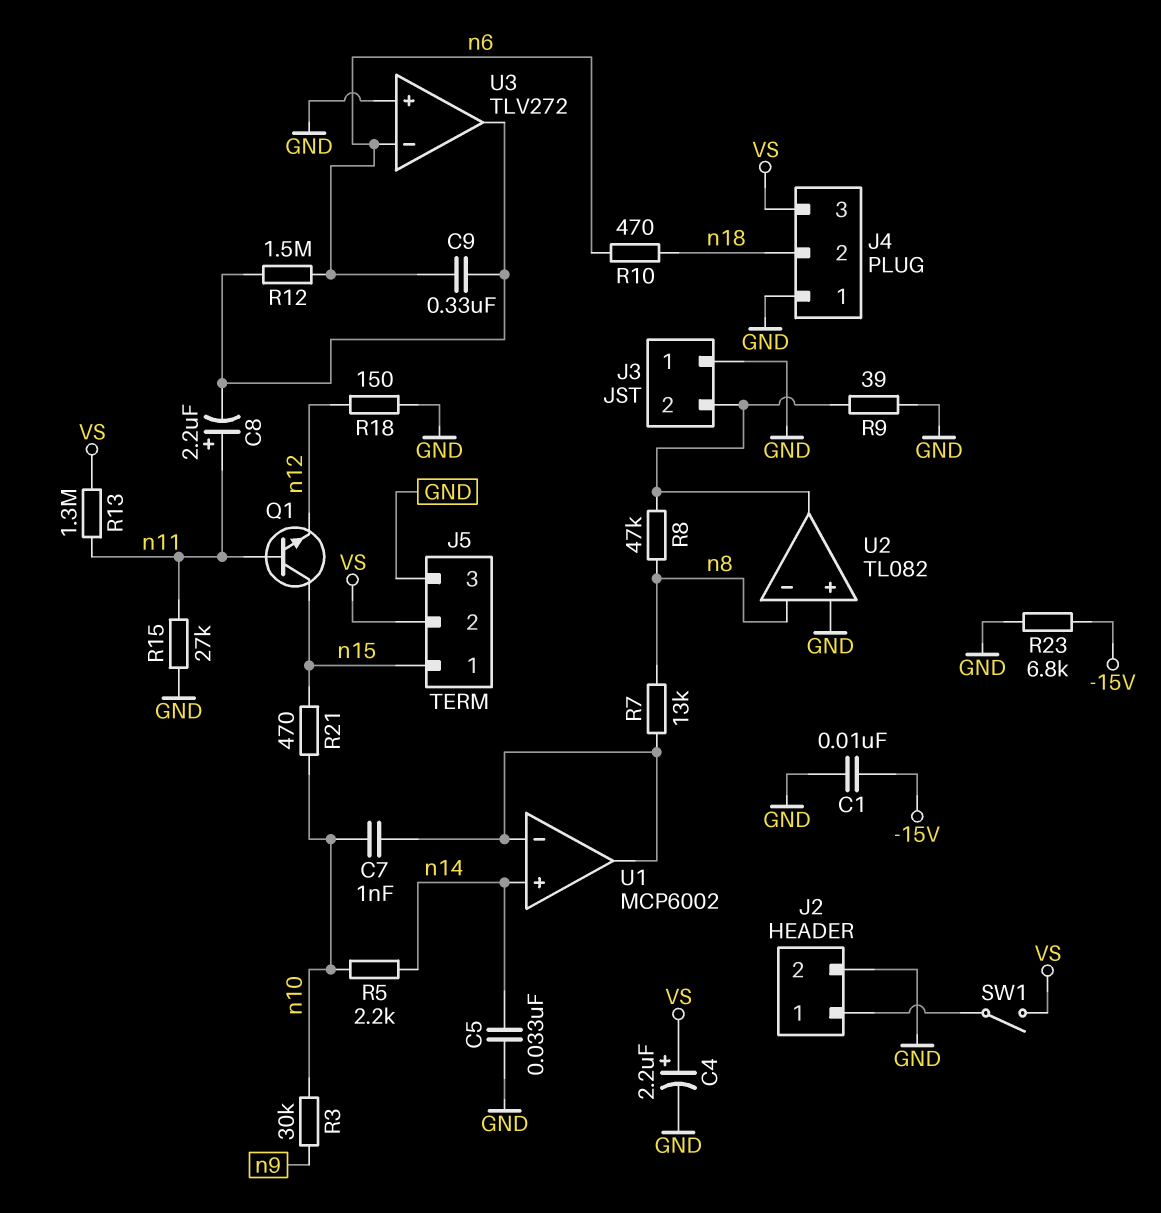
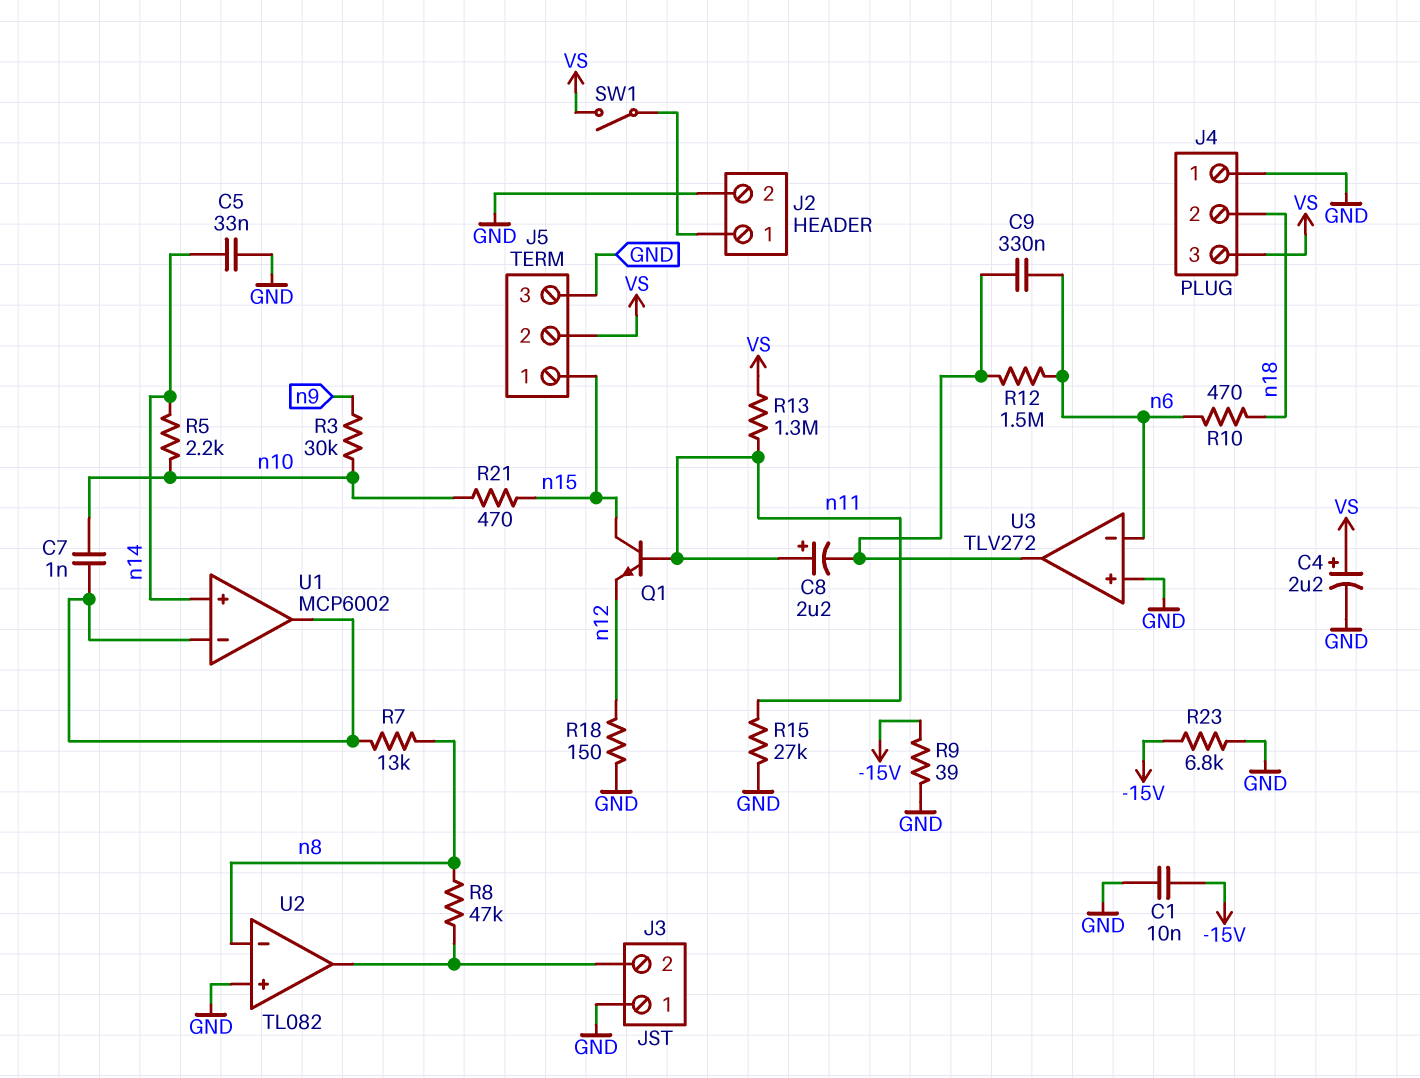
R9: 39 (GND, J3/2) -> 39 (-15V, GND)

